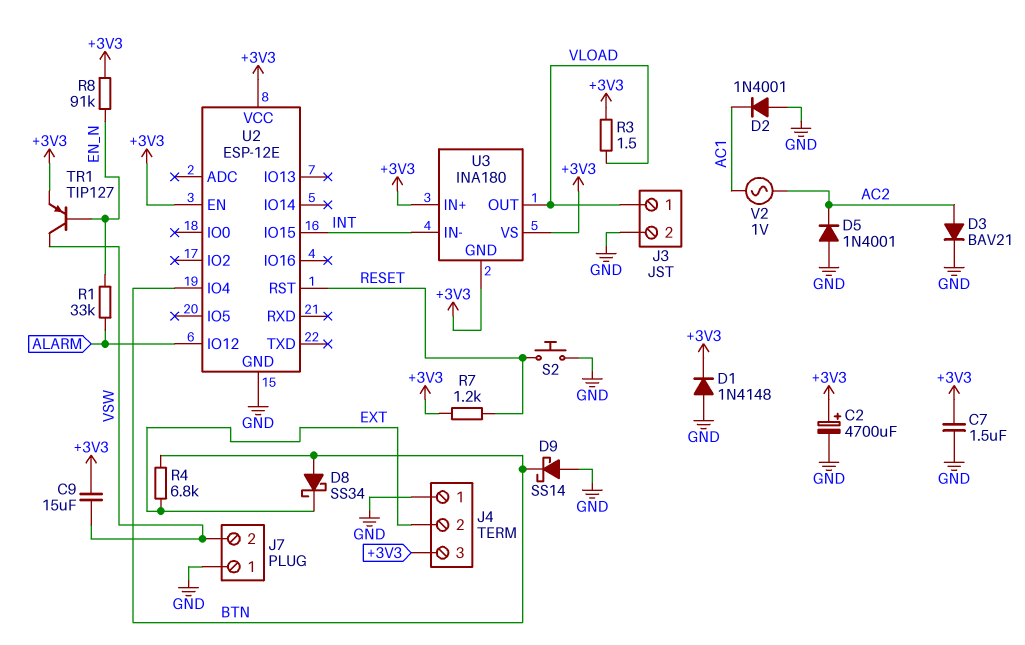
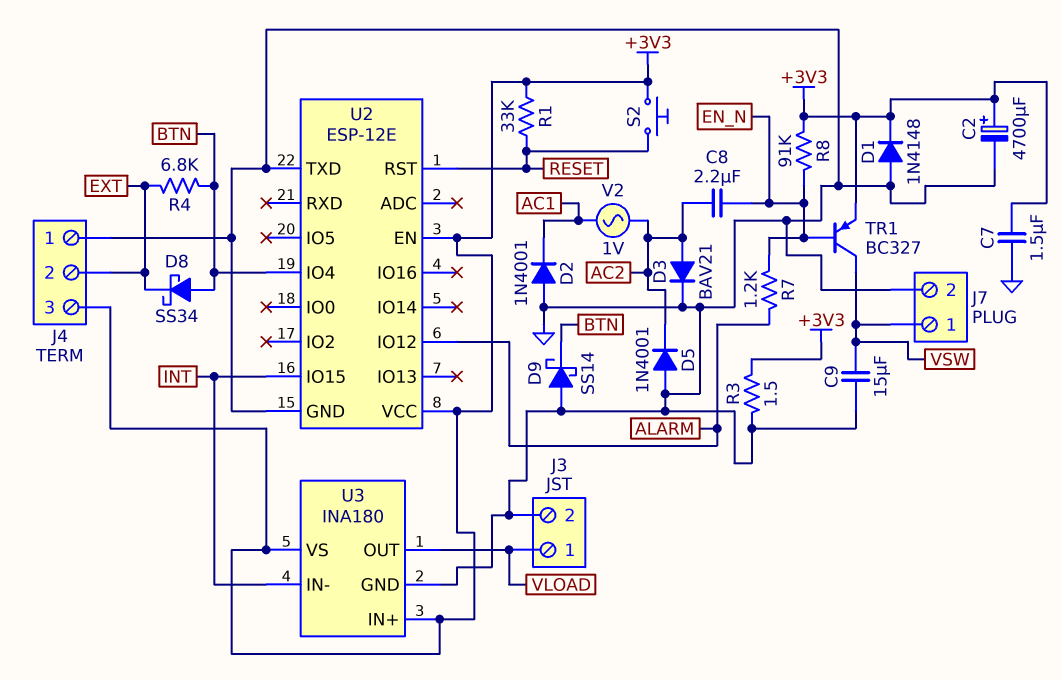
C8: none -> 2.2uF (AC2, EN_N)
C9: 15uF (+3V3, VSW) -> 15uF (GND, VSW)
J7 pin 1: GND -> VSW
J7 pin 2: VSW -> GND
R1: 33k (ALARM, EN_N) -> 33k (+3V3, RESET)
R3: 1.5 (+3V3, VLOAD) -> 1.5 (+3V3, GND)
R7: 1.2k (+3V3, RESET) -> 1.2k (ALARM, EN_N)
S2: button (GND, RESET) -> button (+3V3, RESET)
TR1: PNP TIP127 (B EN_N, C VSW, E +3V3) -> PNP BC327 (B EN_N, C VSW, E +3V3)
U2 pin TXD: none -> GND
U3 pin GND: +3V3 -> GND

